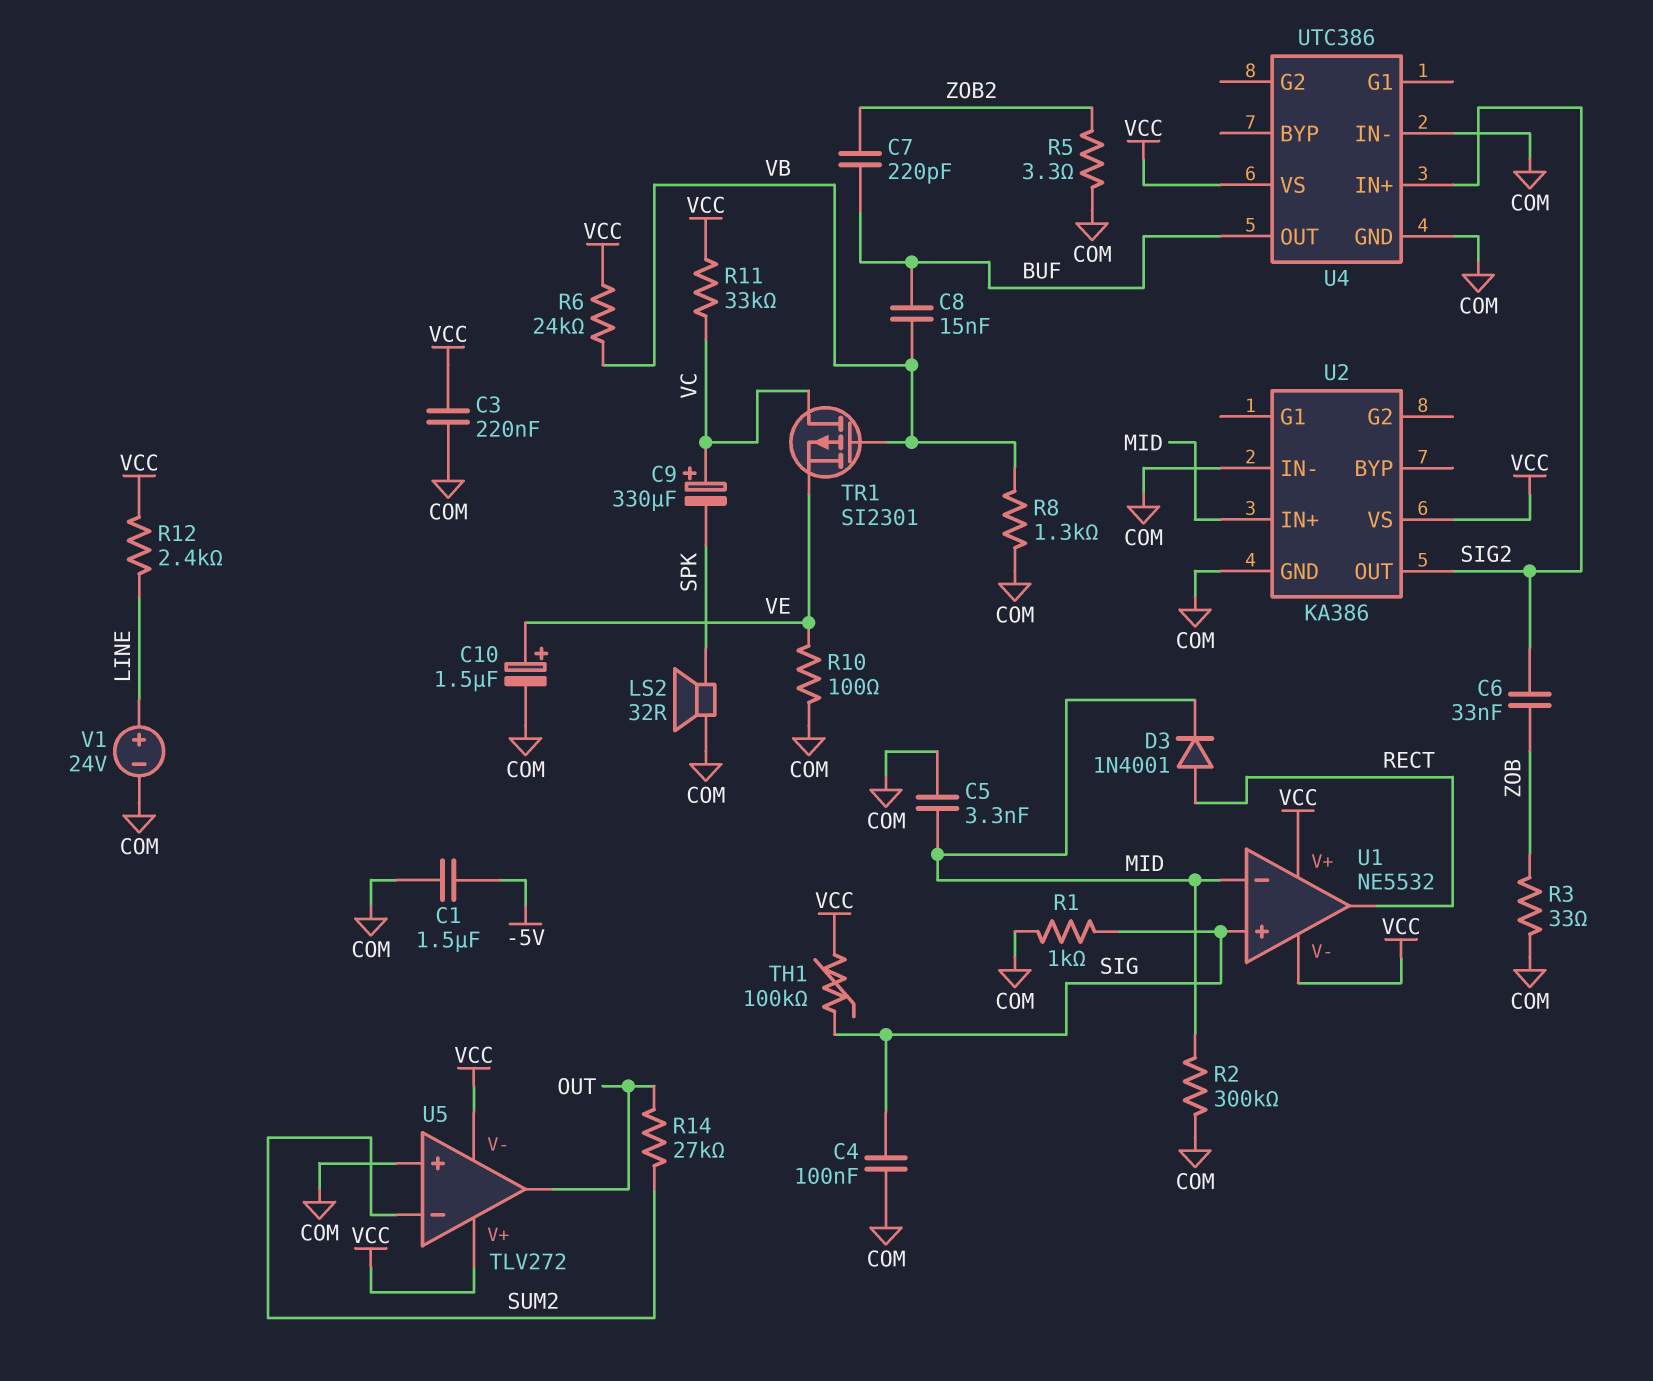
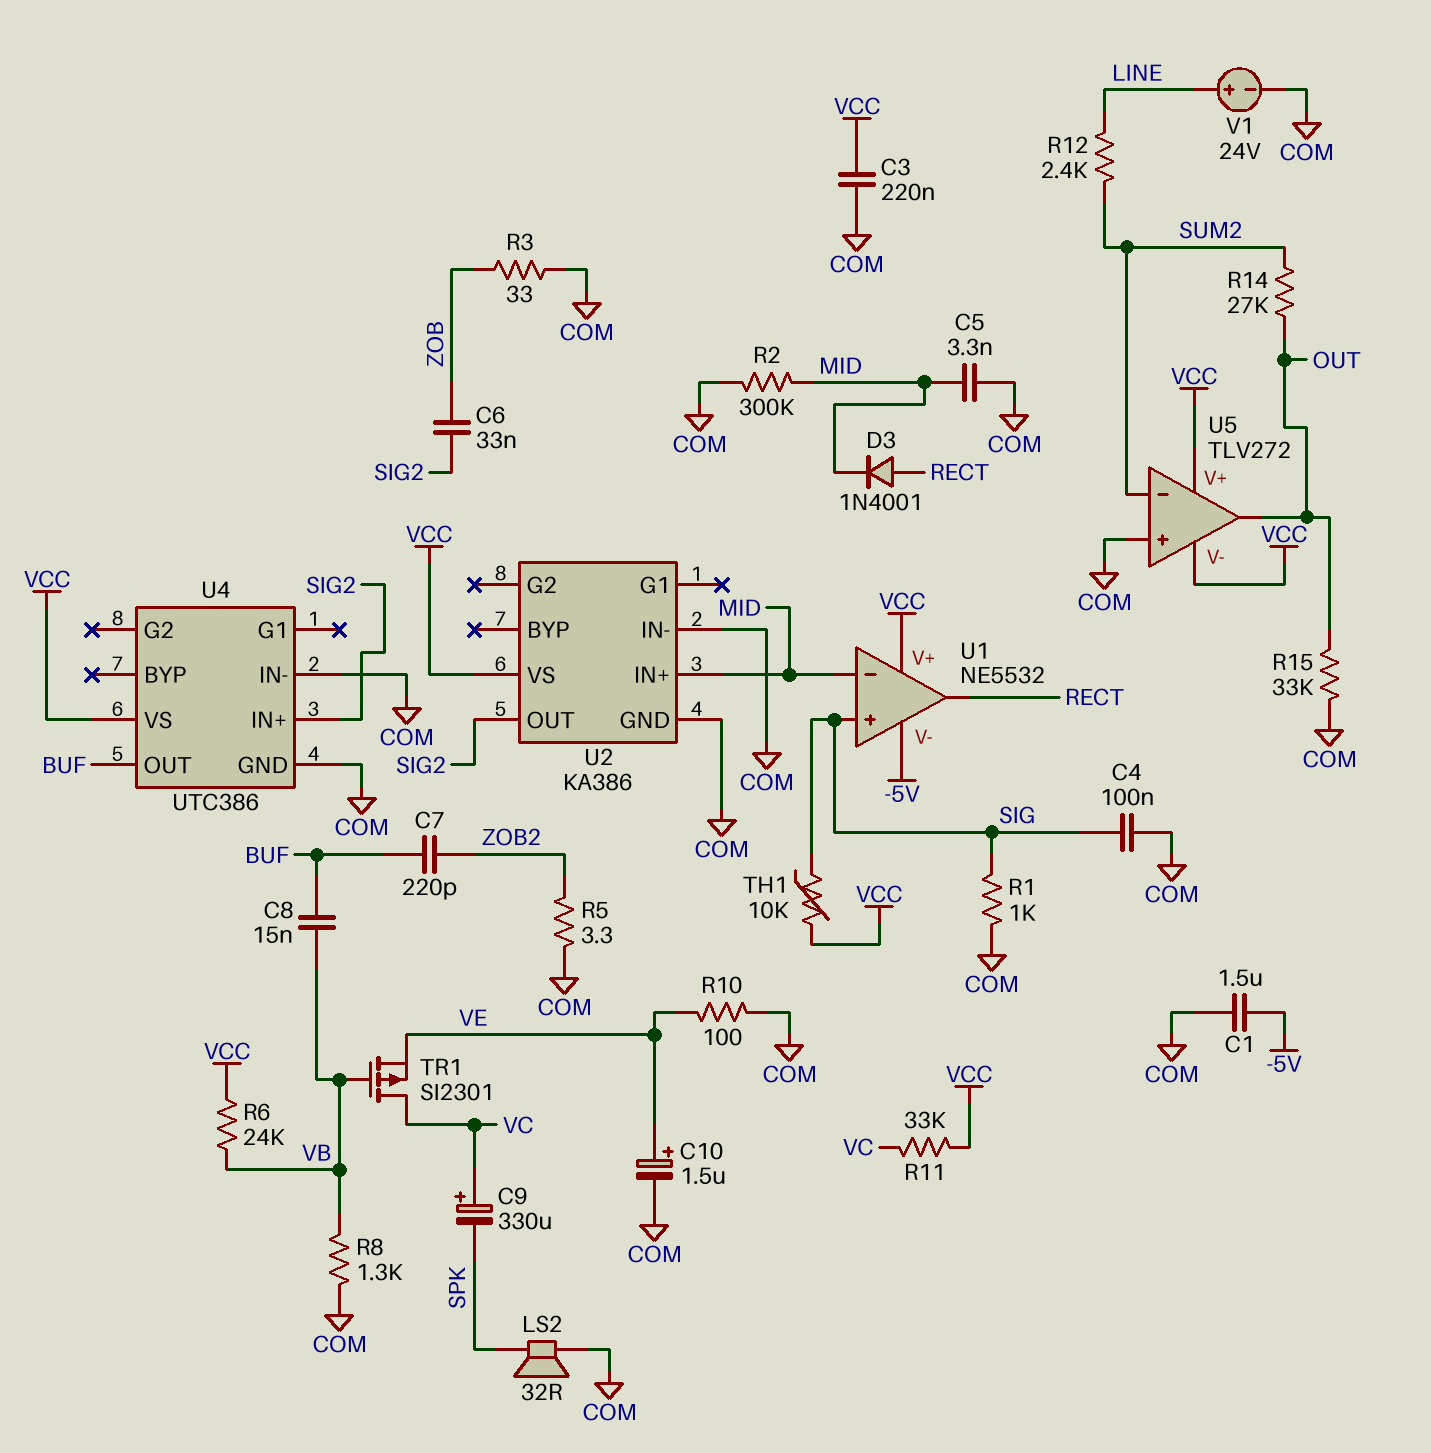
R12: 2.4k (LINE, VCC) -> 2.4k (LINE, SUM2)
R15: none -> 33k (COM, OUT)
TH1: 100k (SIG, VCC) -> 10k (SIG, VCC)
U1 pin V-: VCC -> -5V

